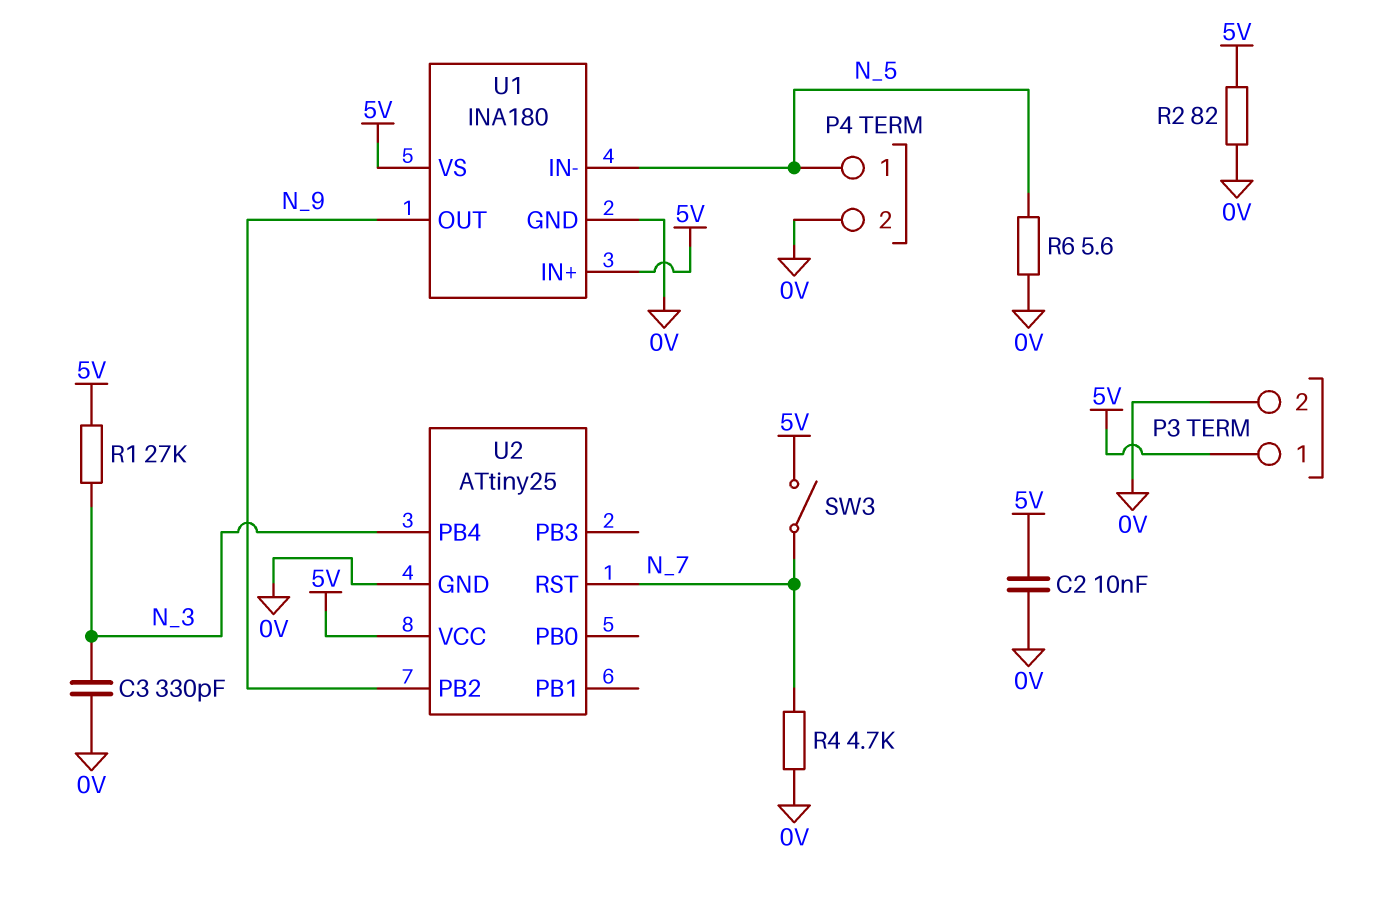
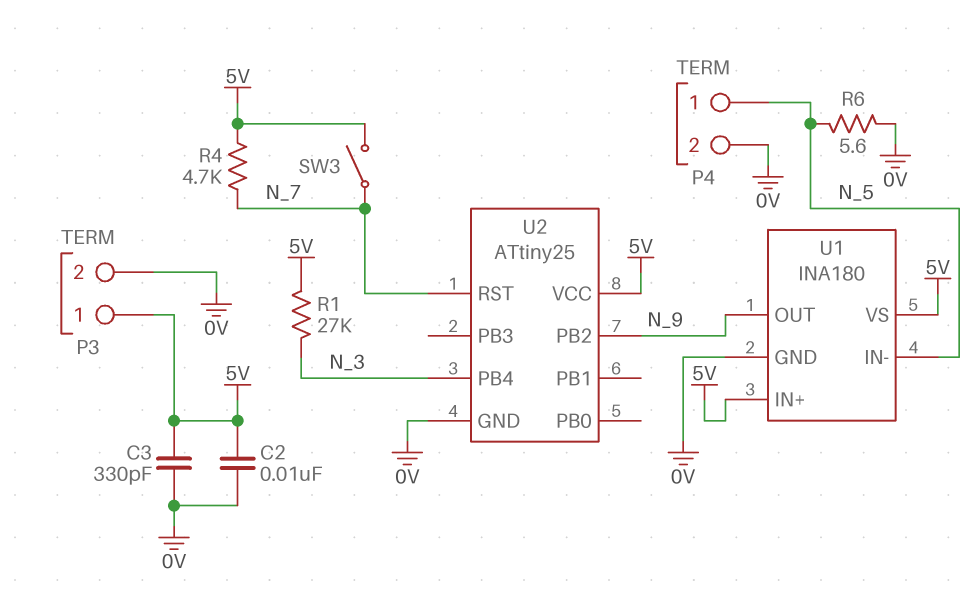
C3: 330pF (0V, N_3) -> 330pF (0V, 5V)
R2: 82 (0V, 5V) -> none
R4: 4.7k (0V, N_7) -> 4.7k (5V, N_7)

